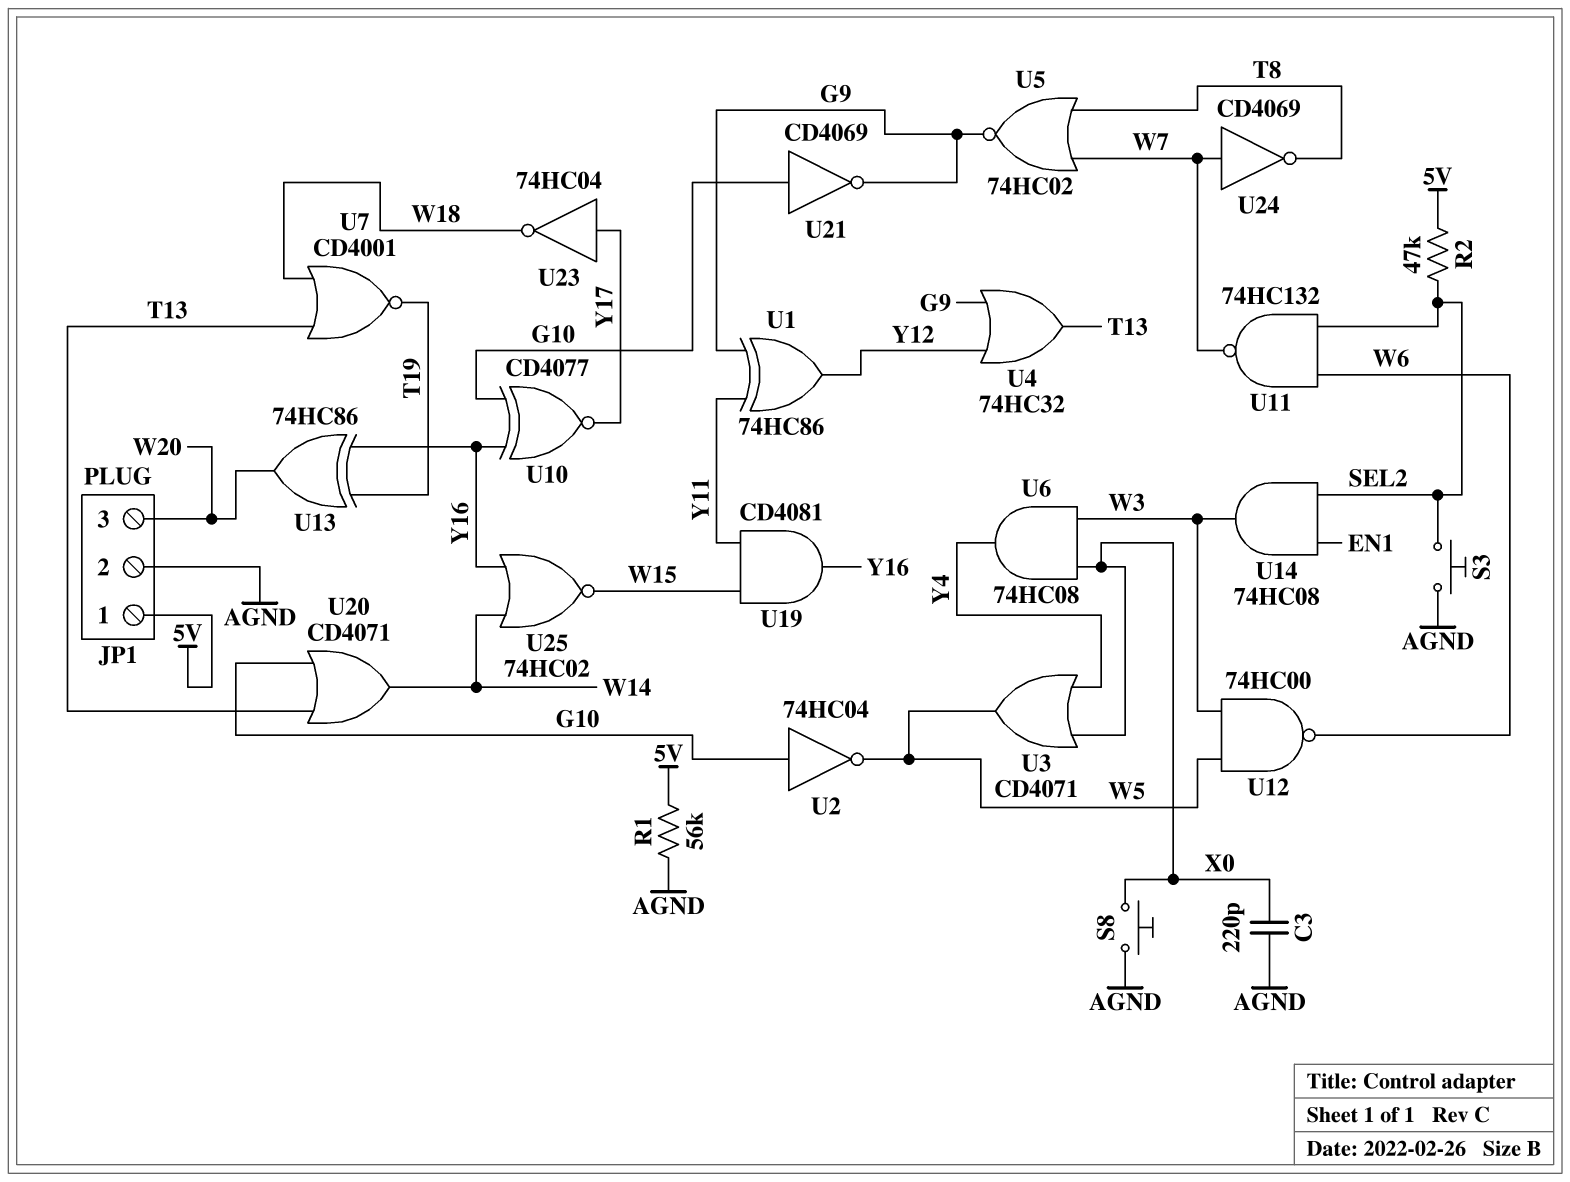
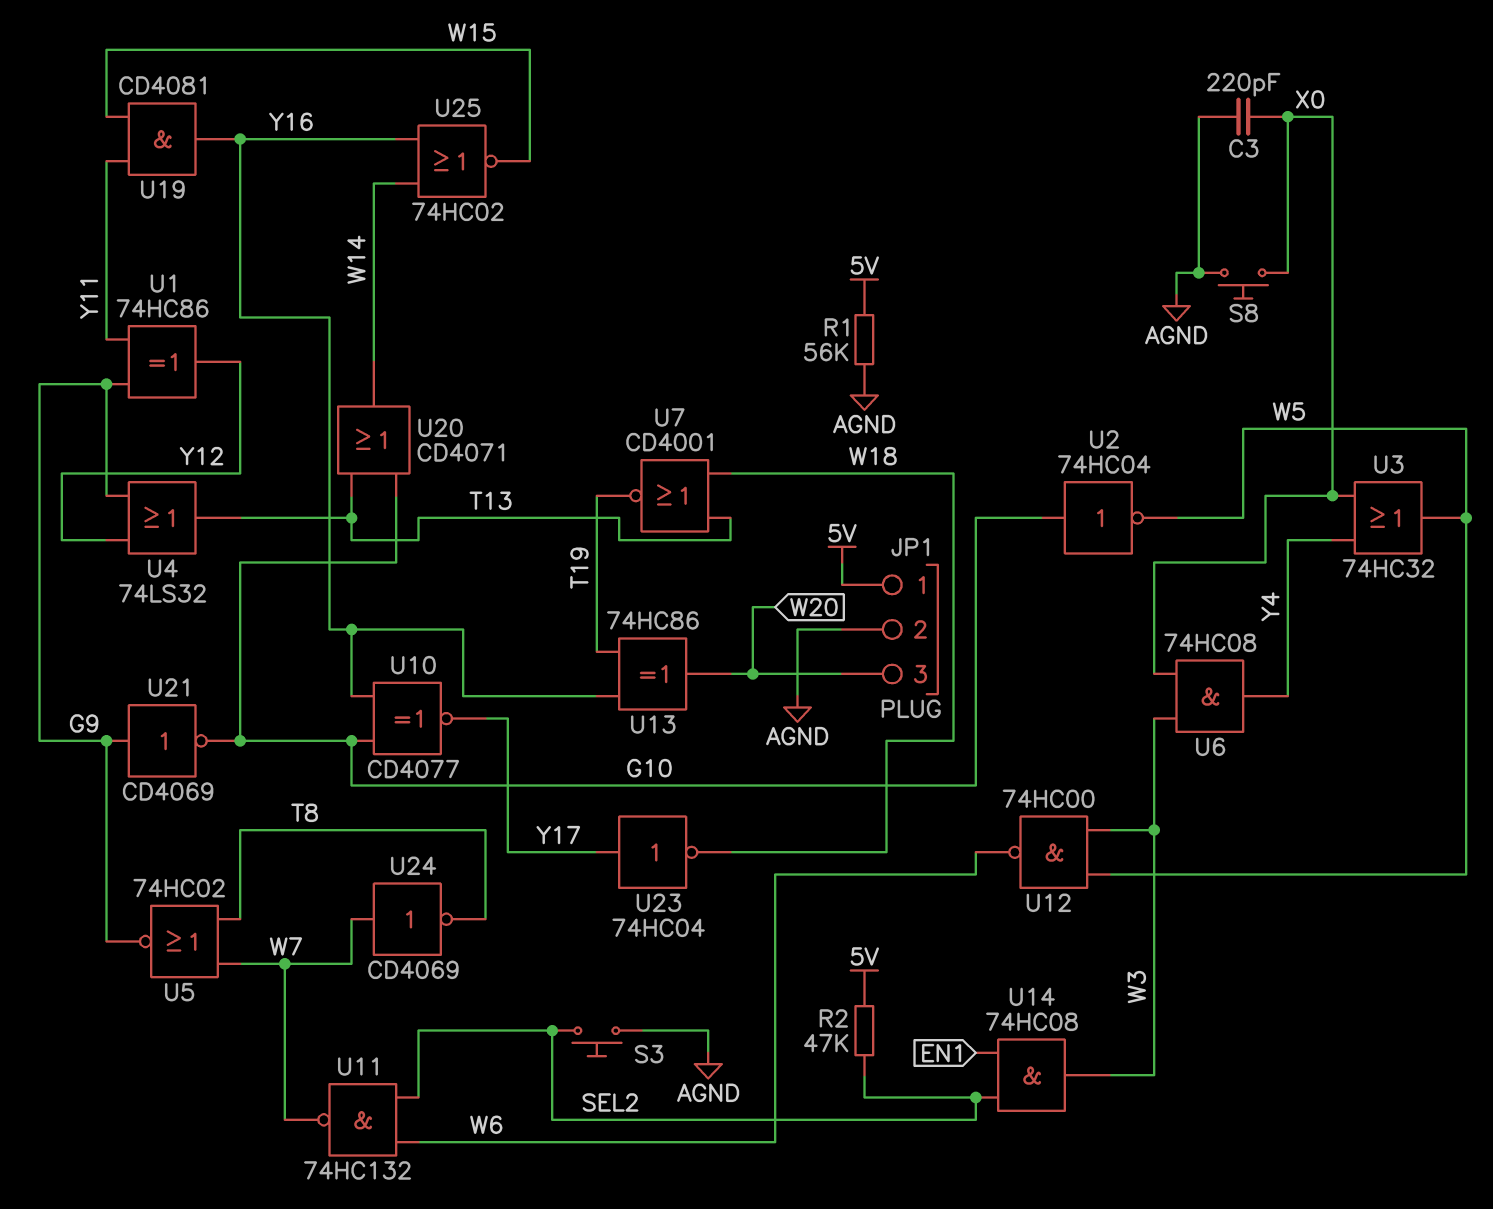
U3: OR CD4071 (in X0, in Y4, out W5) -> OR 74HC32 (in X0, in Y4, out W5)
U4: OR 74HC32 (in G9, in Y12, out T13) -> OR 74LS32 (in G9, in Y12, out T13)
U21: NOT CD4069 (in G10, out G9) -> NOT CD4069 (in G9, out G10)

